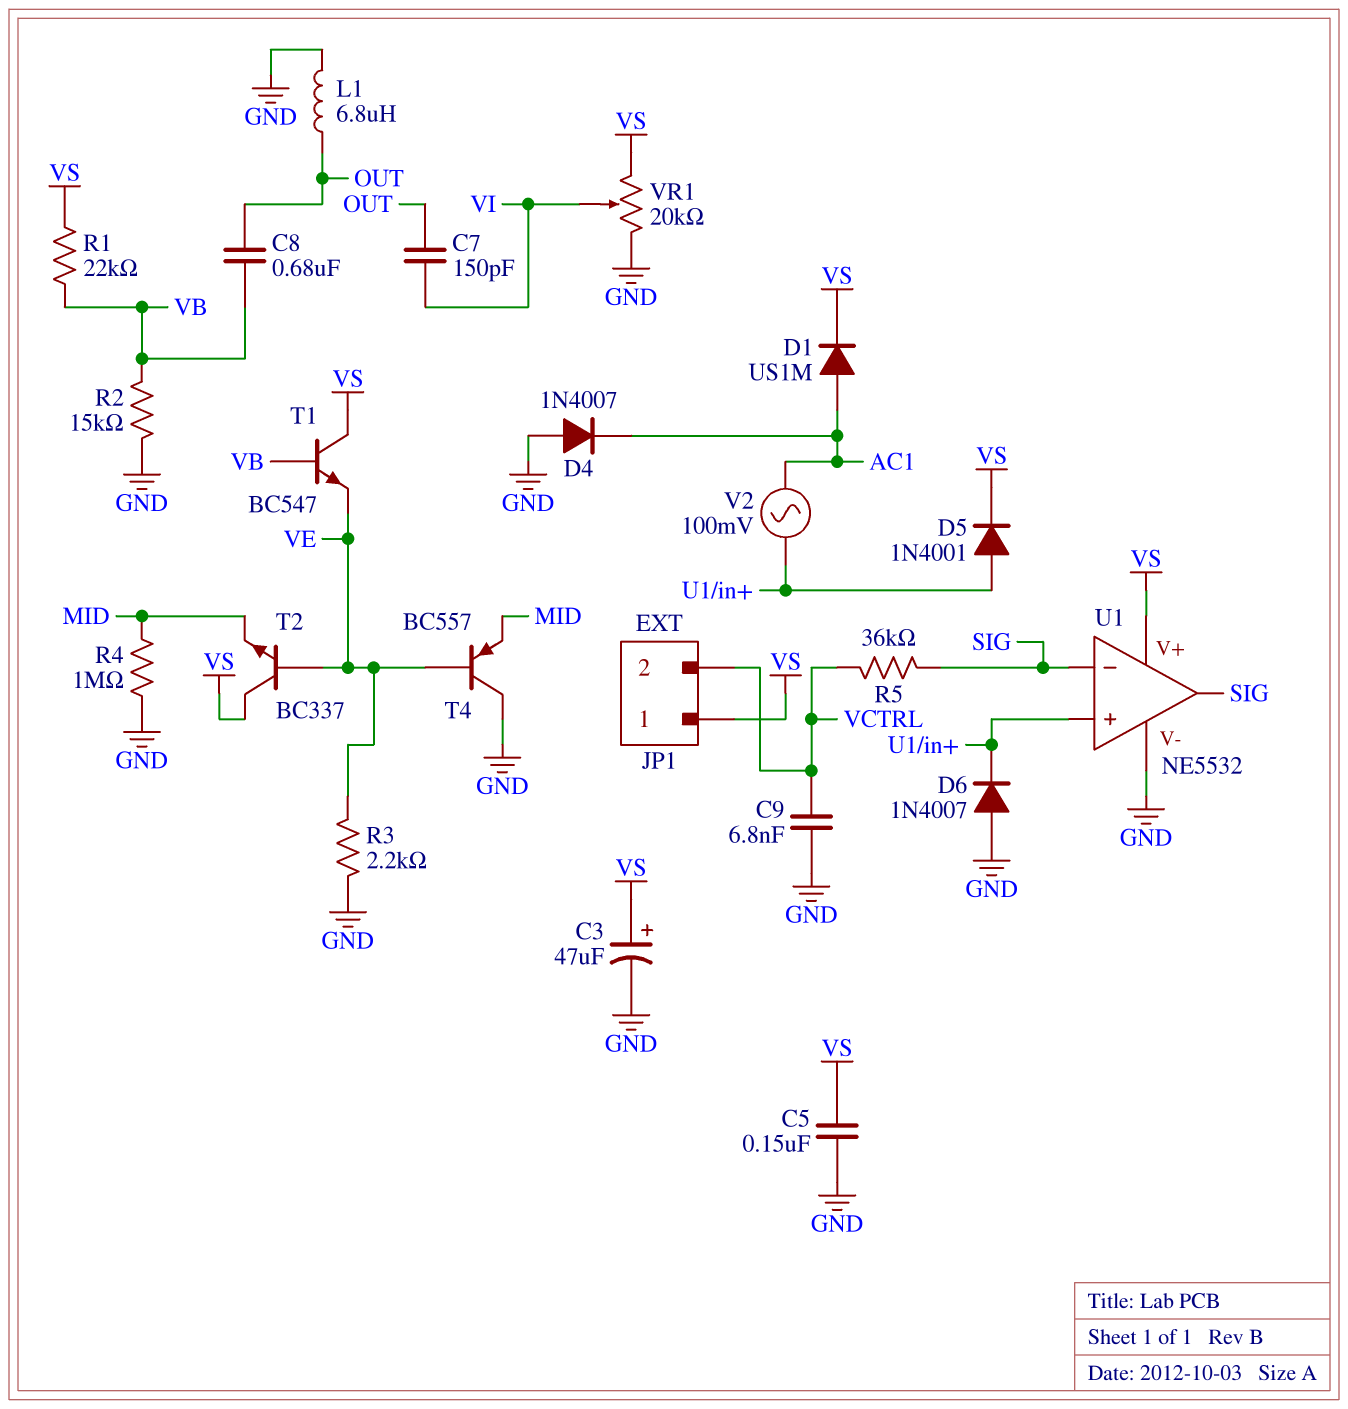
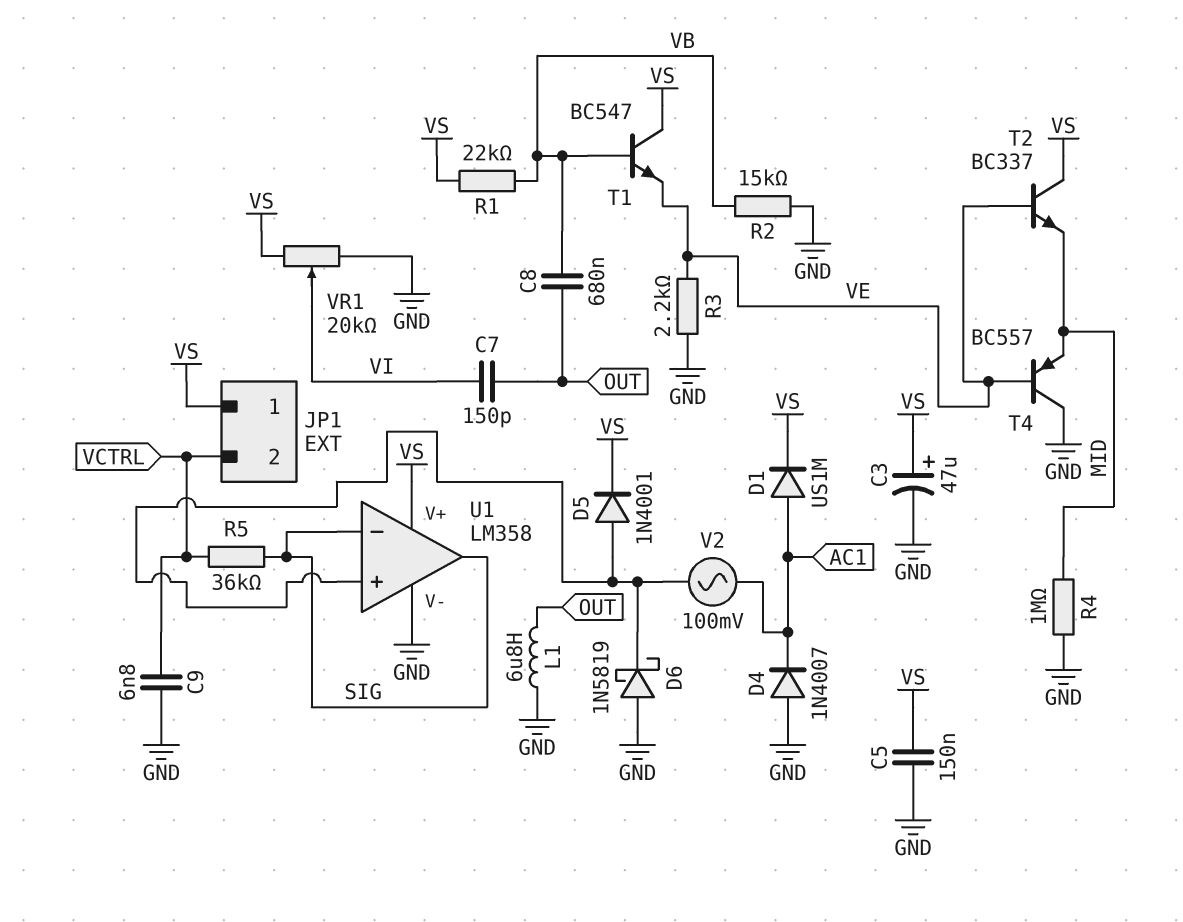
D6: diode 1N4007 (A GND, K U1/in+) -> schottky 1N5819 (A GND, K U1/in+)
U1: NE5532 -> LM358

